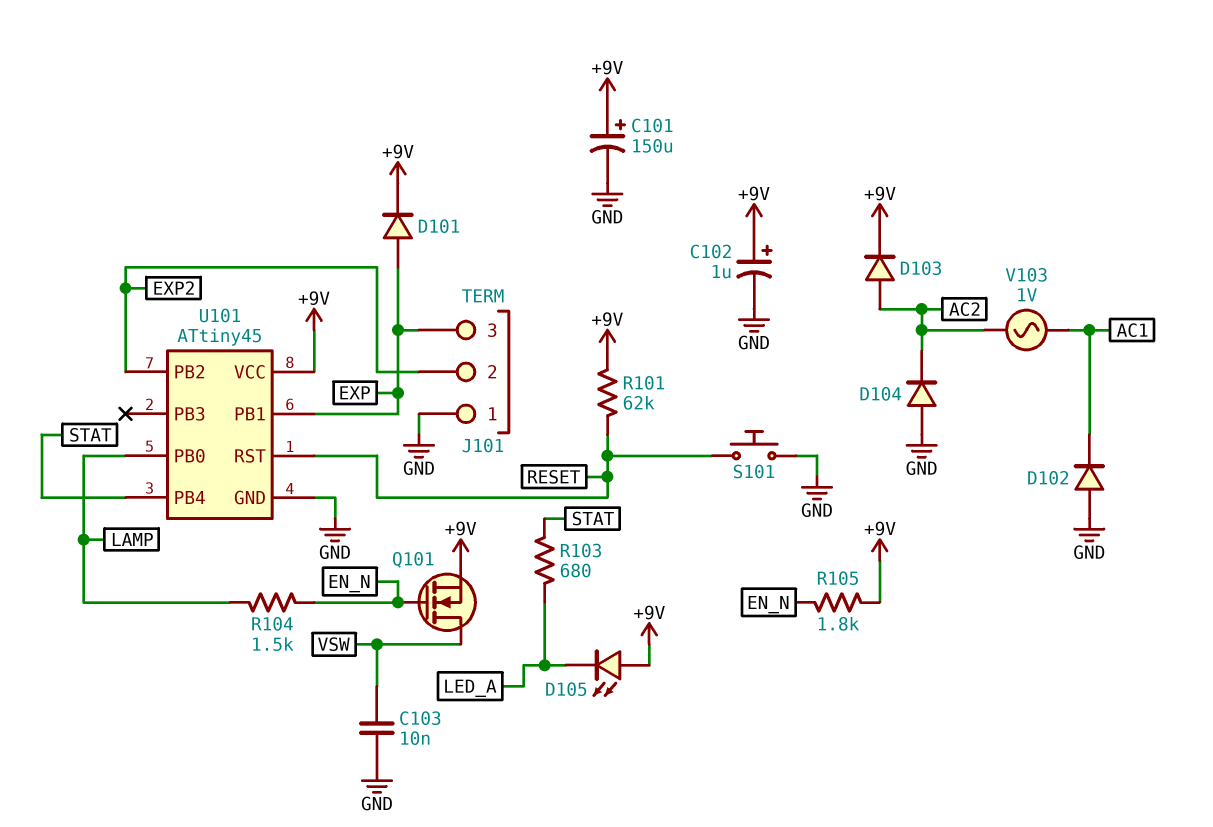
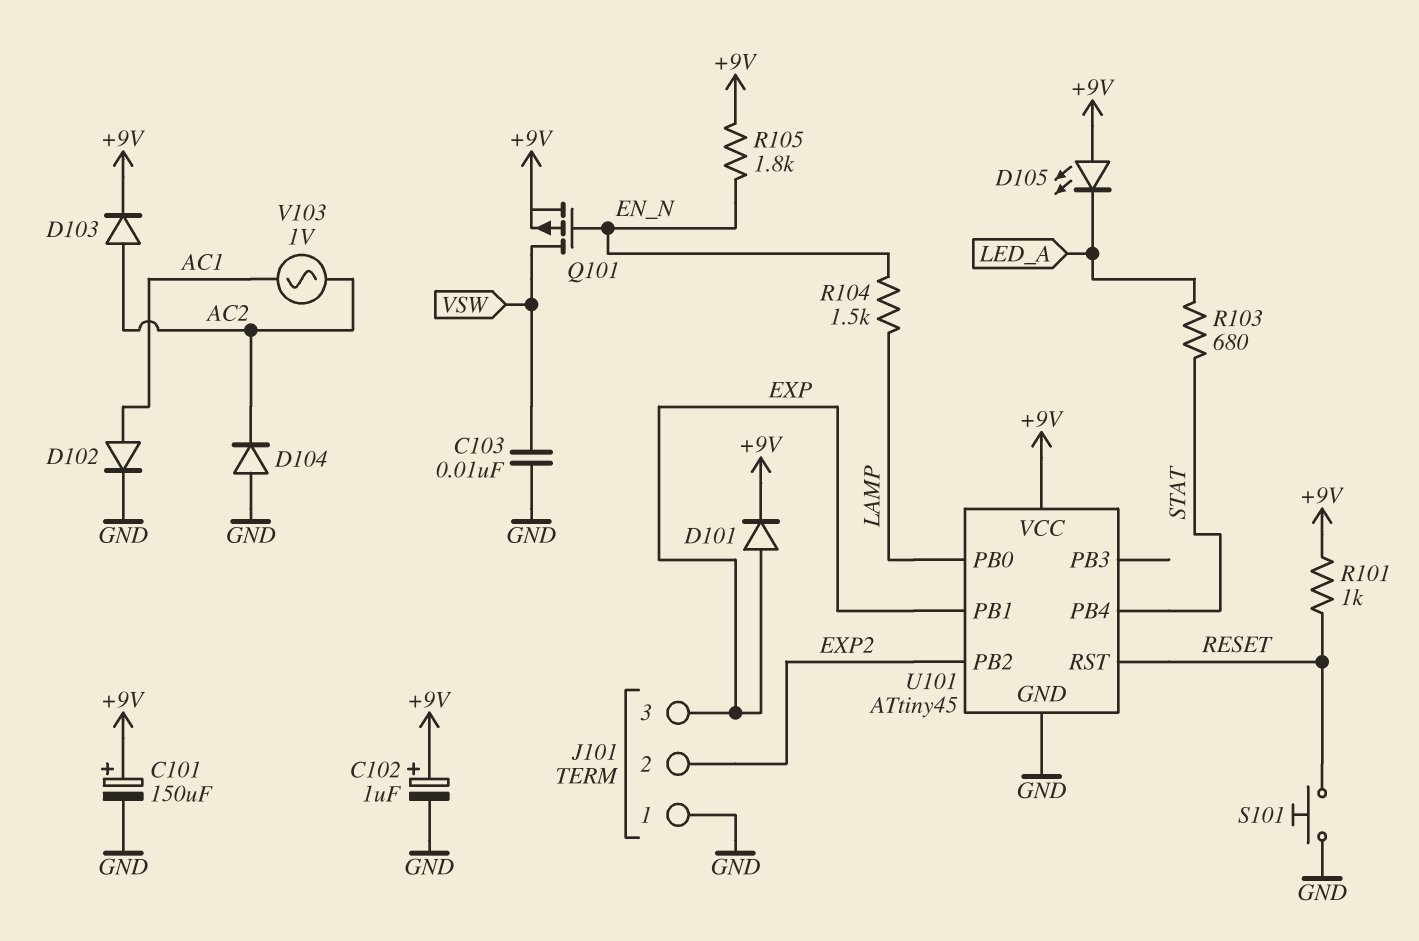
D102: diode (A GND, K AC1) -> diode (A AC1, K GND)
Q101: NMOS (G EN_N, D VSW, S +9V) -> PMOS (G EN_N, D VSW, S +9V)
R101: 62k (+9V, RESET) -> 1k (+9V, RESET)

